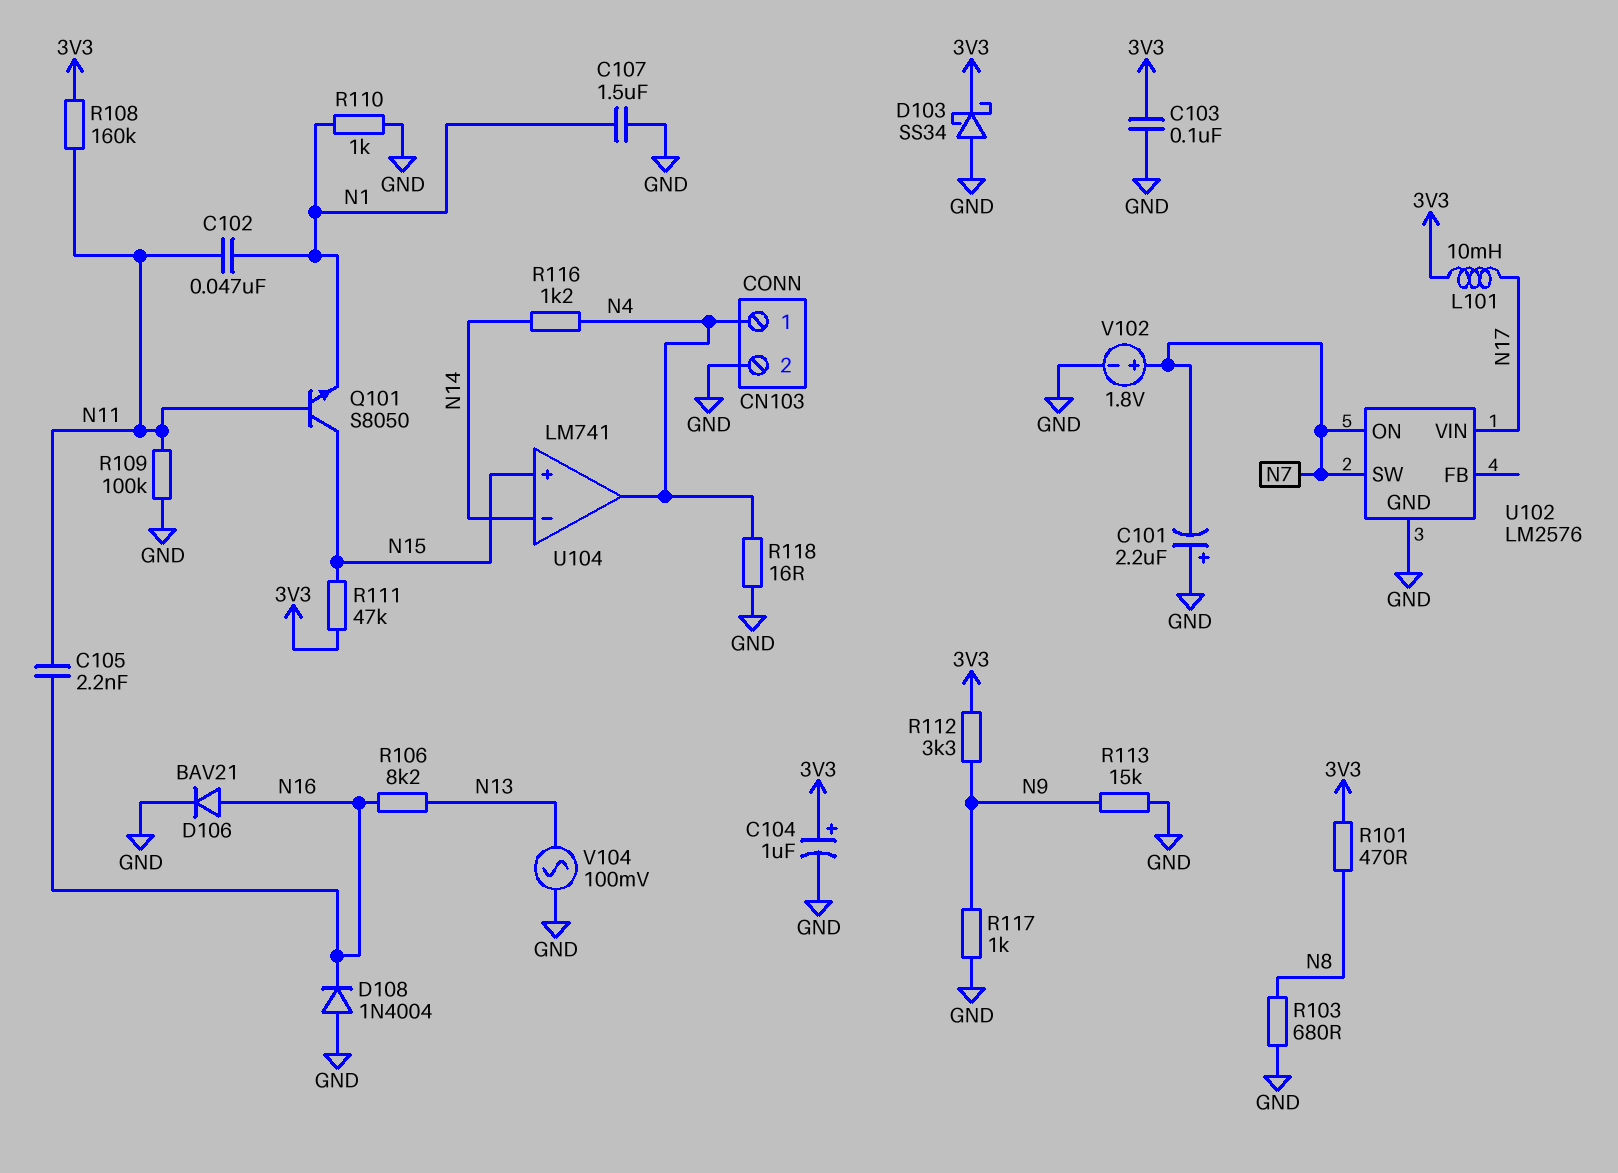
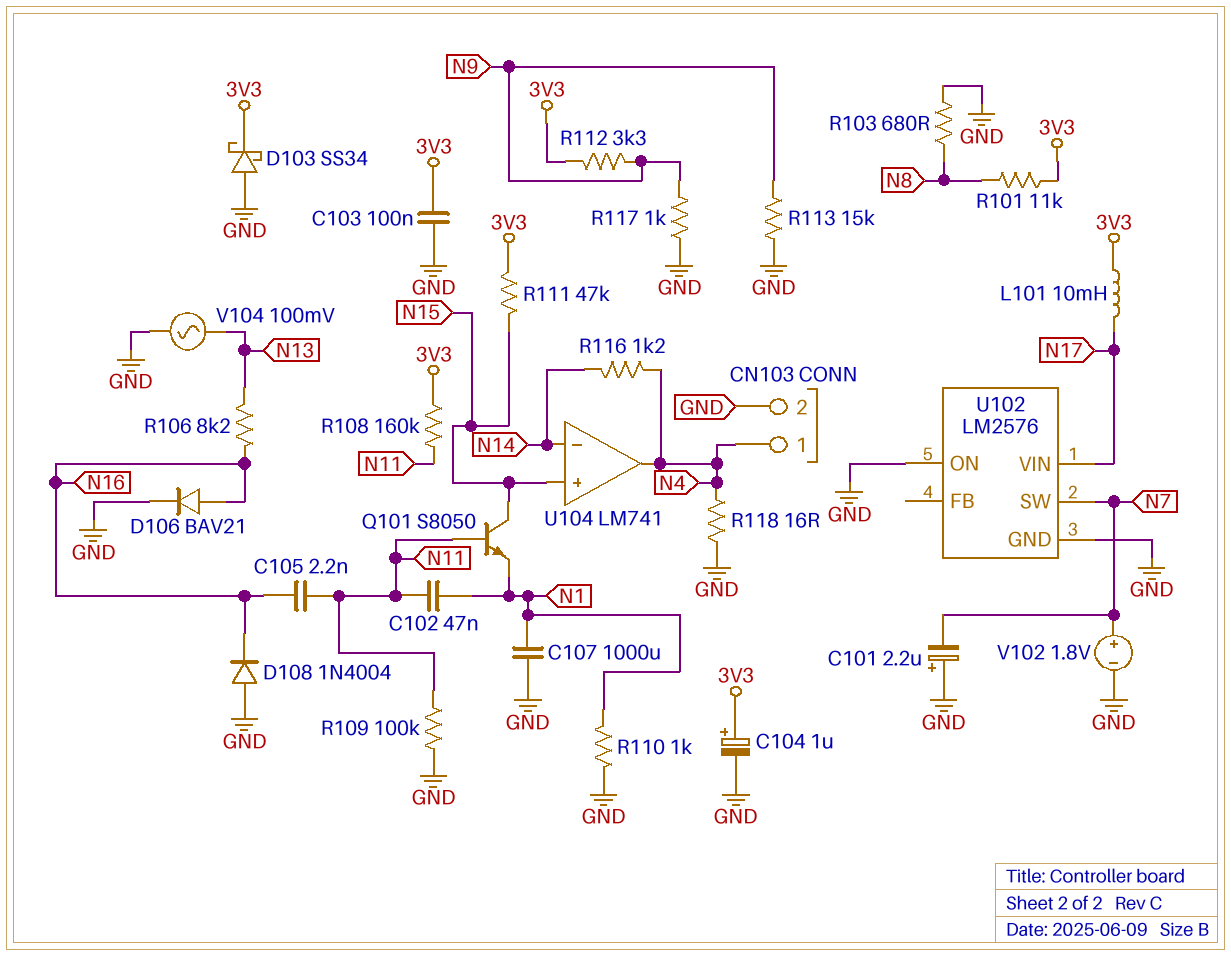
C107: 1.5uF (GND, N1) -> 1000uF (GND, N1)
R101: 470 (3V3, N8) -> 11k (3V3, N8)
U102 pin ON: N7 -> GND

